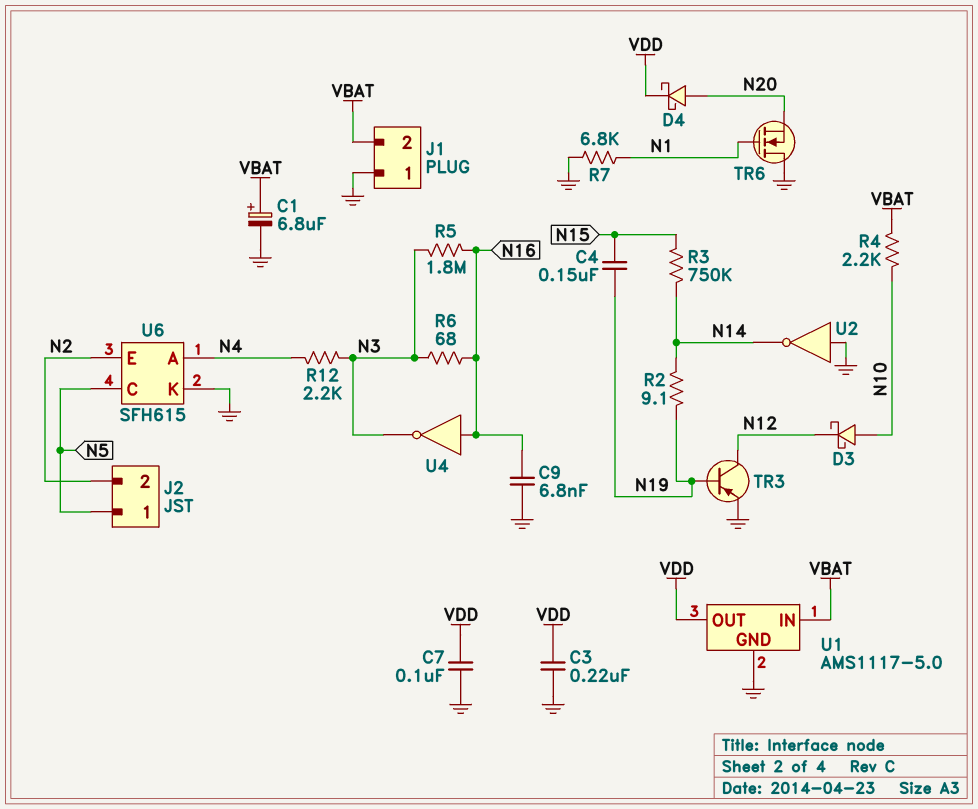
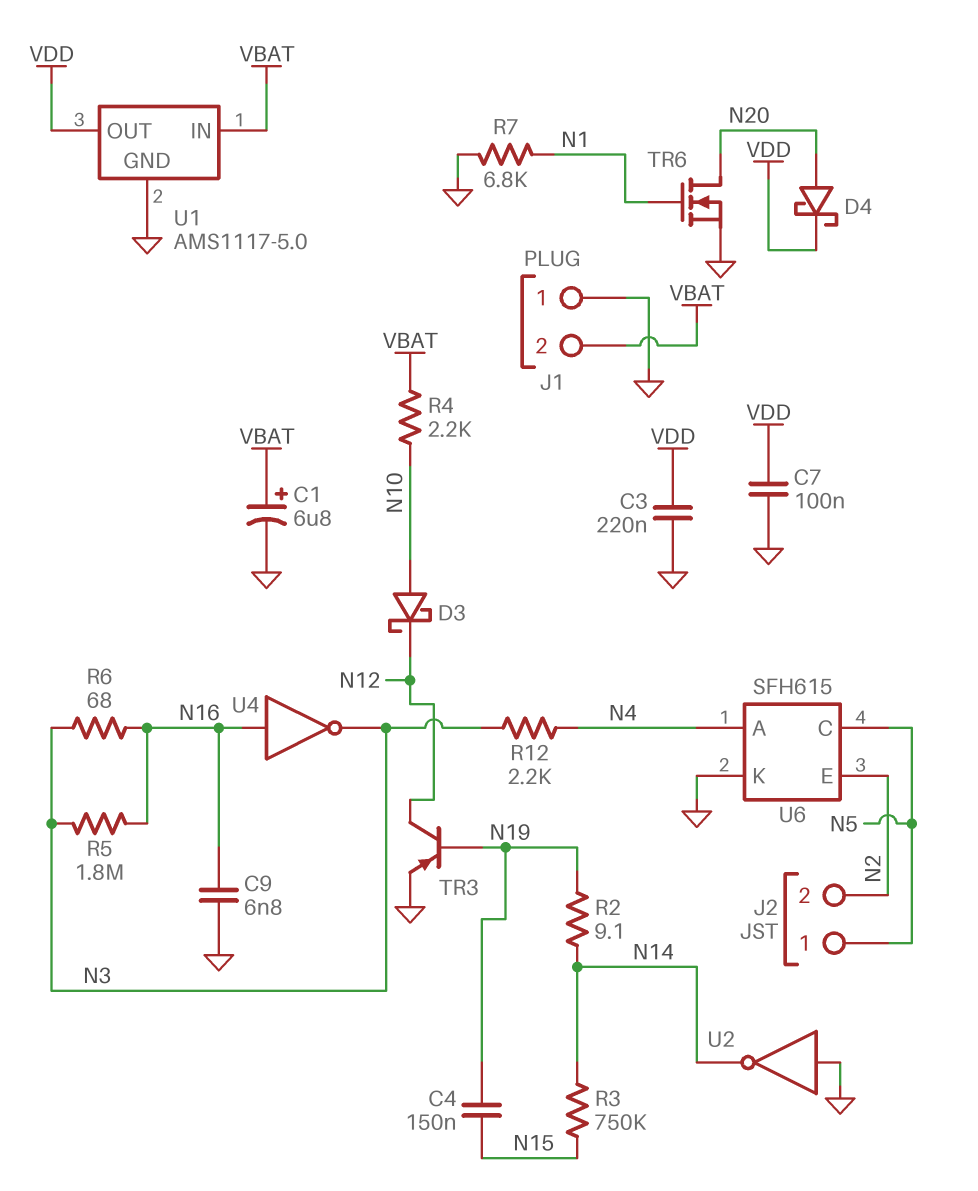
TR6: NMOS (G N1, D GND, S N20) -> NMOS (G N1, D N20, S GND)

